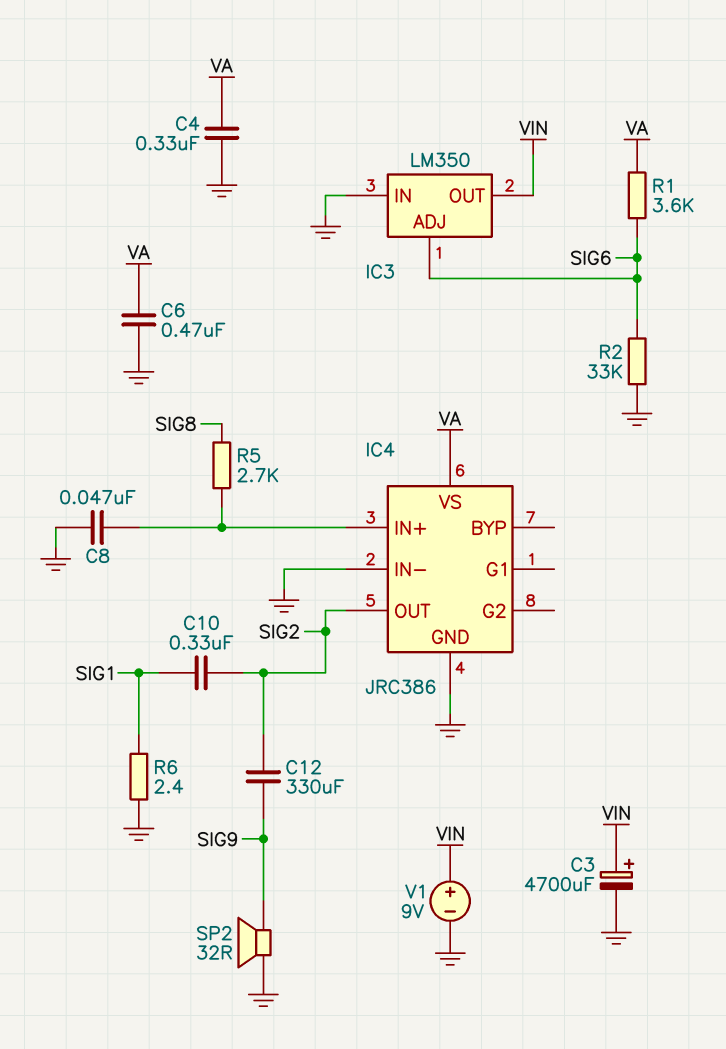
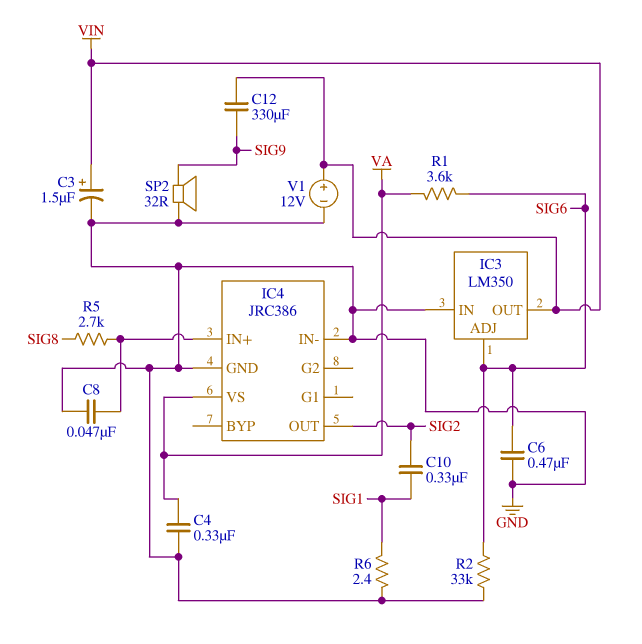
C3: 4700uF (plus VIN, minus GND) -> 1.5uF (plus VIN, minus GND)
C6: 470nF (GND, VA) -> 470nF (GND, SIG6)
C12: 330uF (SIG2, SIG9) -> 330uF (SIG9, VIN)
V1: 9V (plus VIN, minus GND) -> 12V (plus VIN, minus GND)

